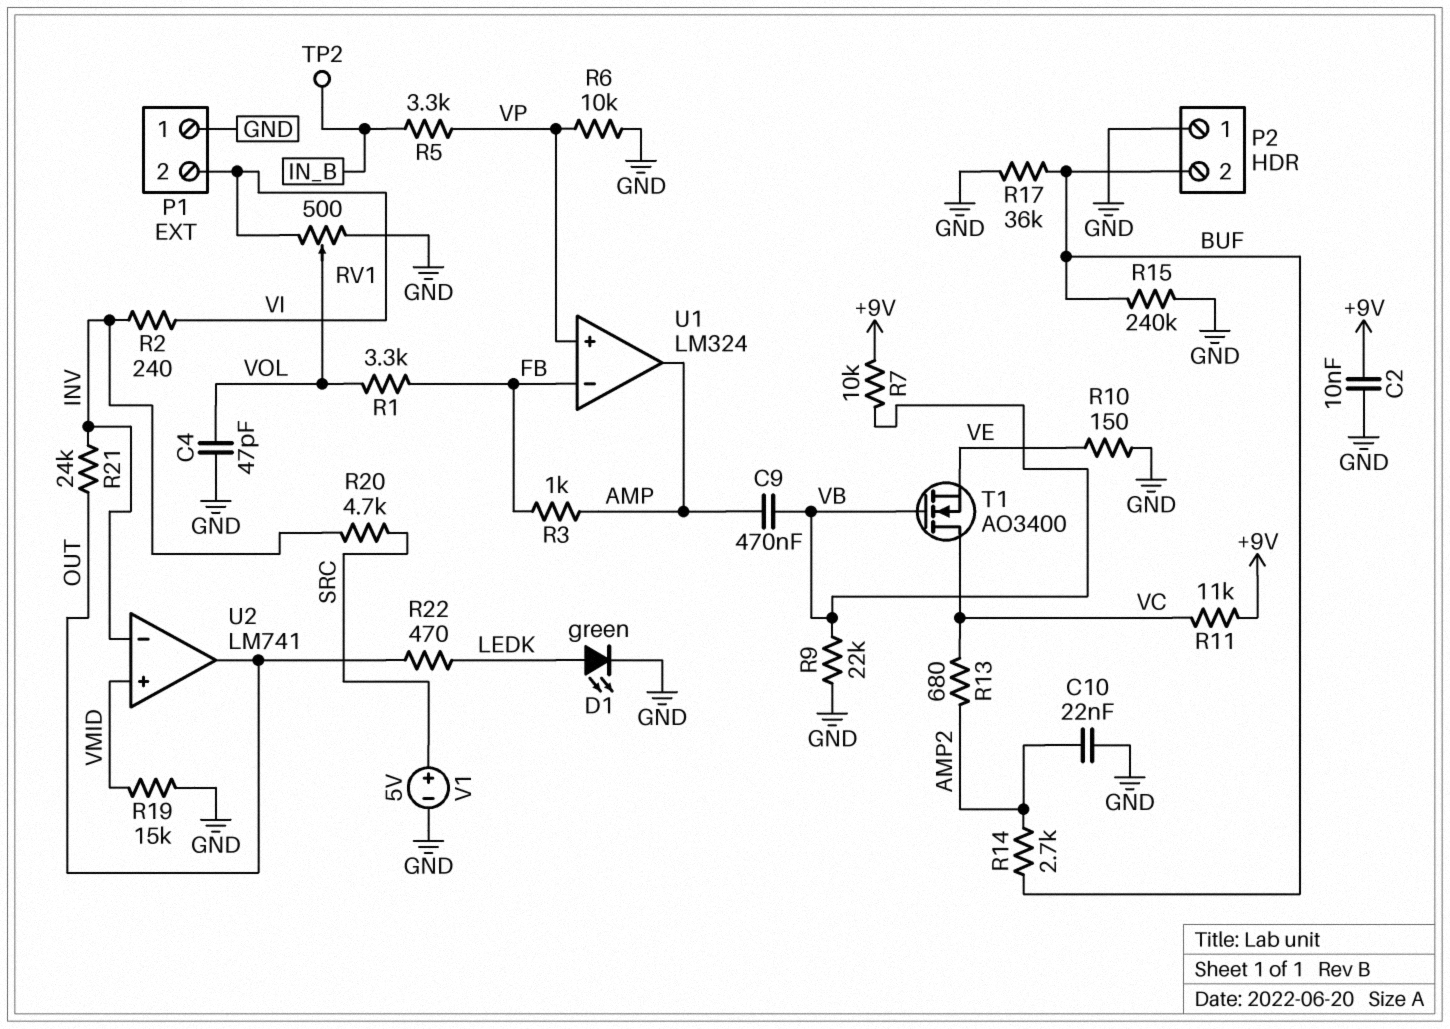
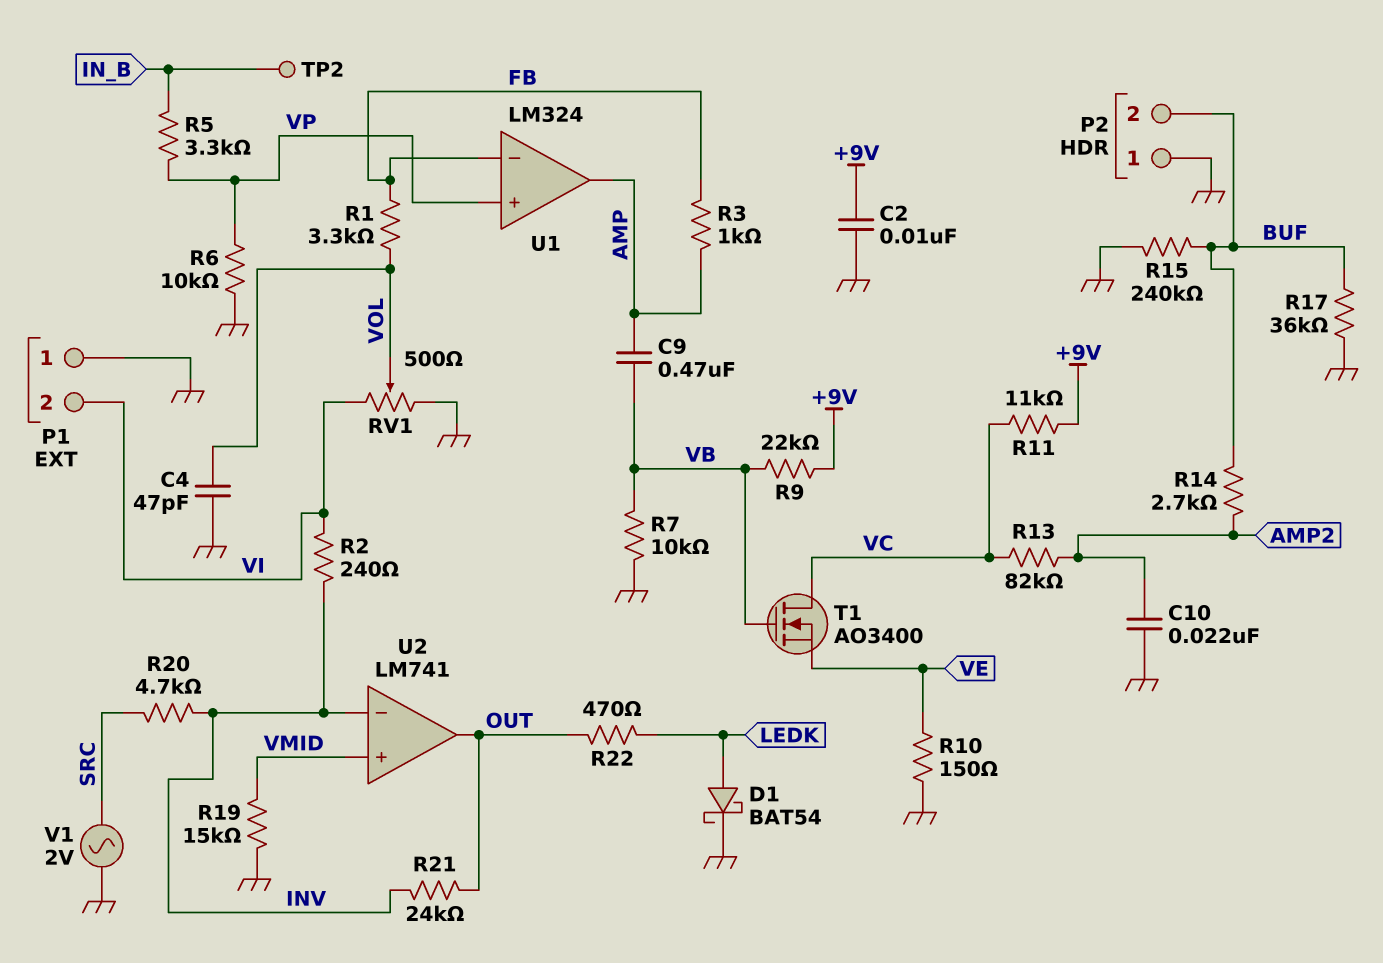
D1: LED green (A LEDK, K GND) -> schottky BAT54 (A LEDK, K GND)
R7: 10k (+9V, VB) -> 10k (GND, VB)
R9: 22k (GND, VB) -> 22k (+9V, VB)
R13: 680 (AMP2, VC) -> 82k (AMP2, VC)
V1: 5V (plus SRC, minus GND) -> AC 2V (GND, SRC)

